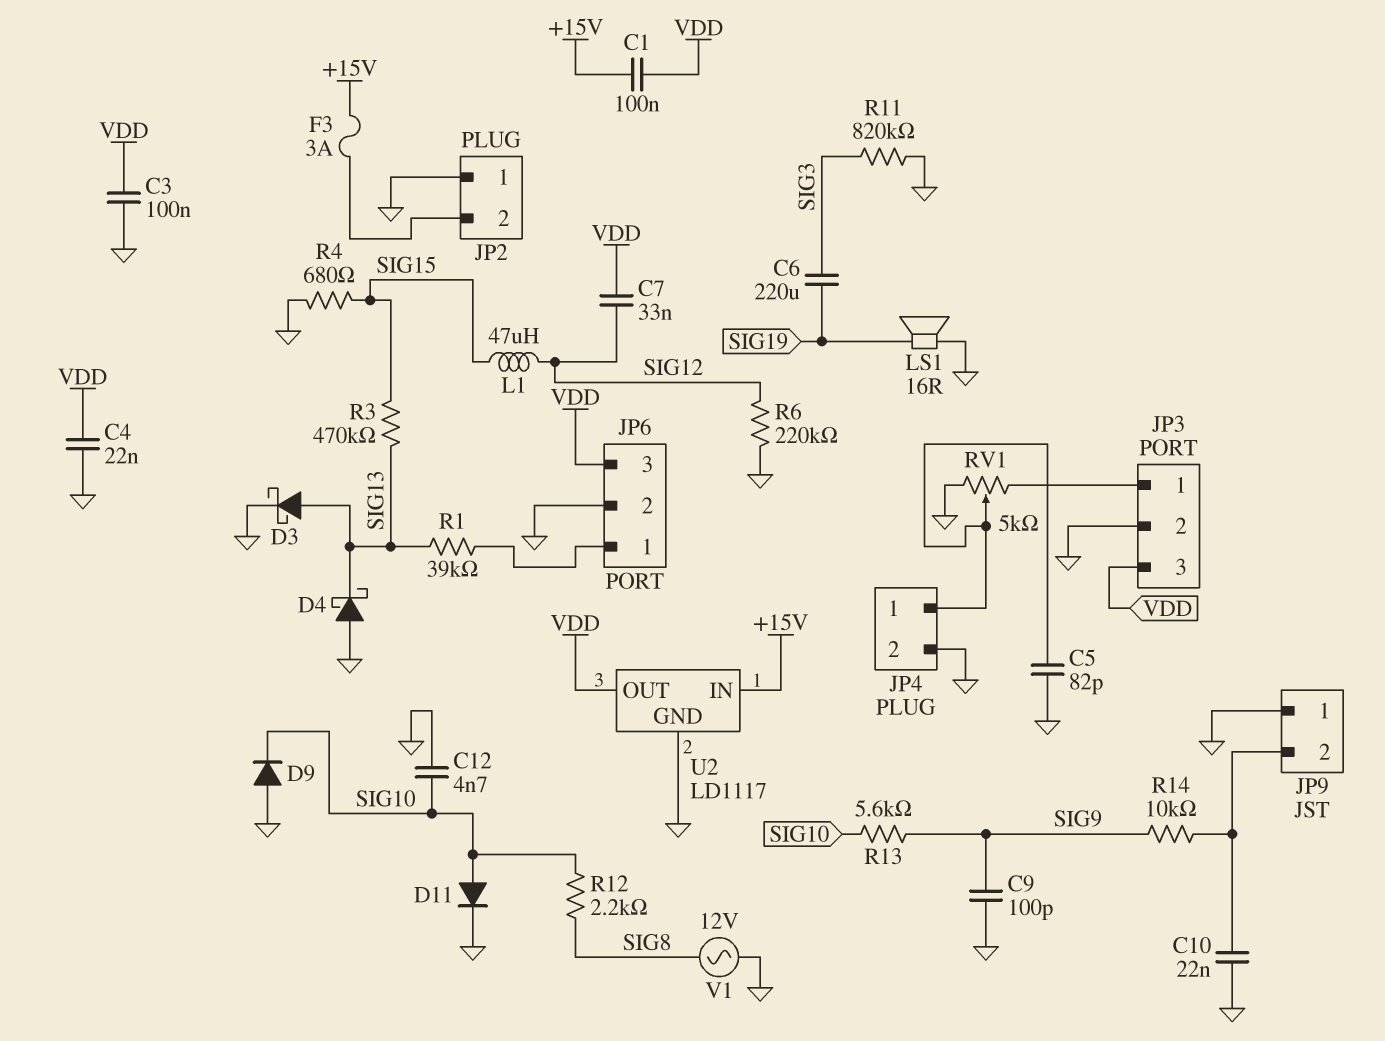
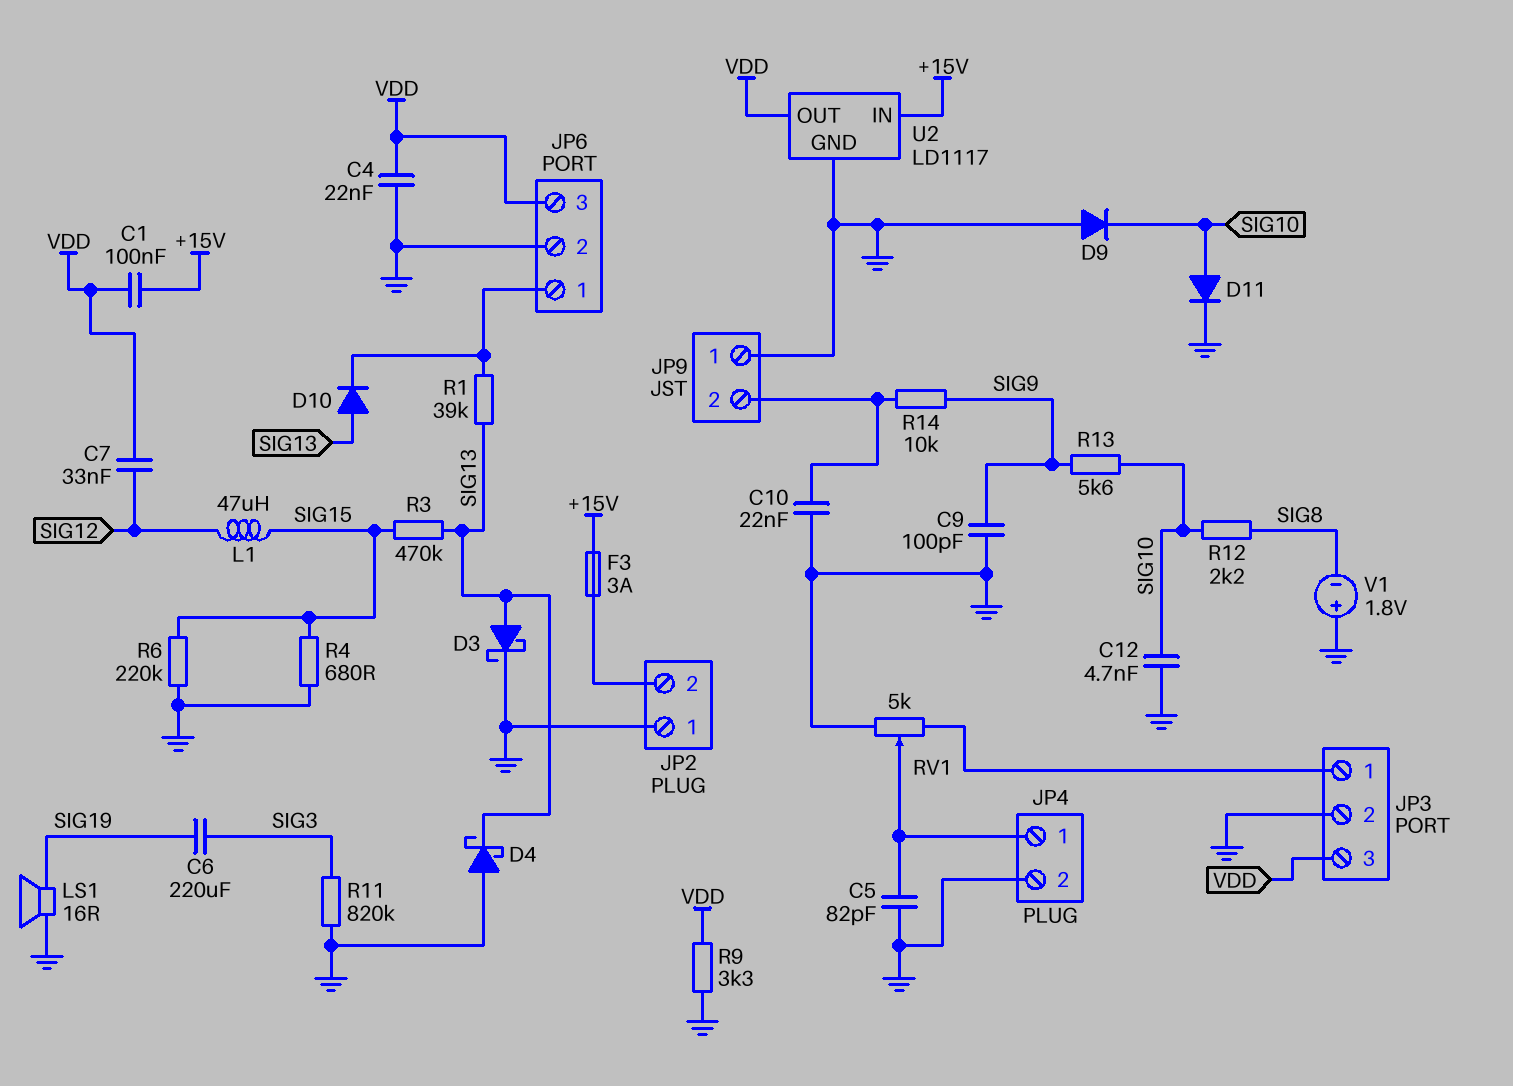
C3: 100nF (GND, VDD) -> none
D10: none -> diode (A SIG13, K JP6/1)
R6: 220k (GND, SIG12) -> 220k (GND, SIG15)
R9: none -> 3.3k (GND, VDD)
V1: AC 12V (GND, SIG8) -> 1.8V (plus GND, minus SIG8)

